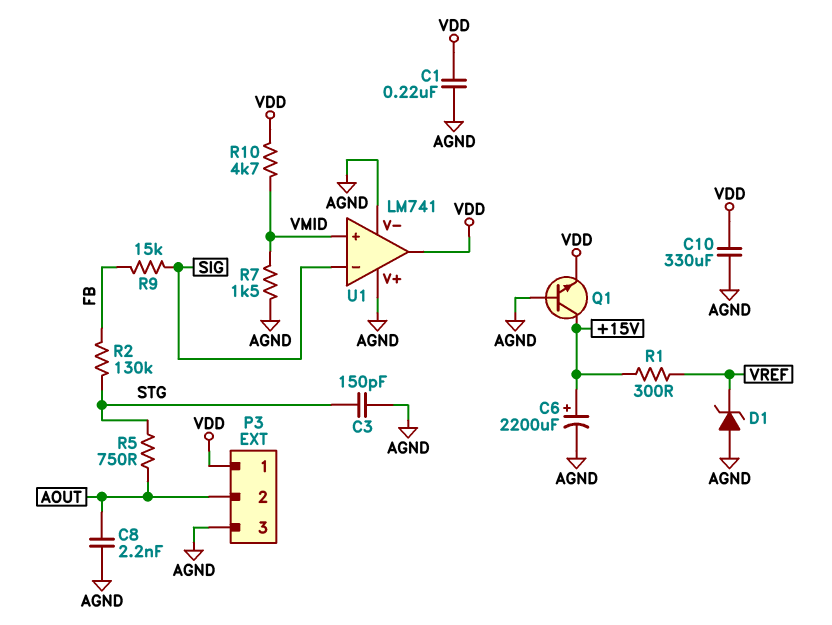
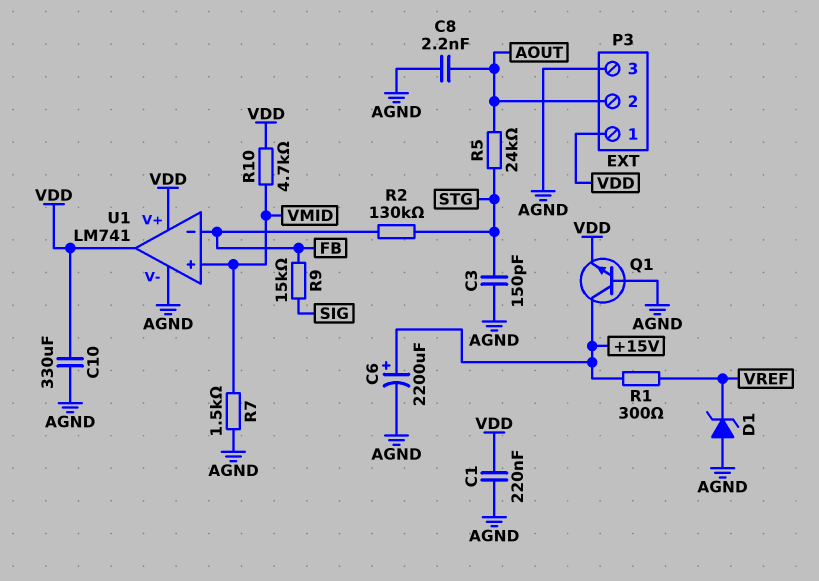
R5: 750 (AOUT, STG) -> 24k (AOUT, STG)
U1 pin V+: AGND -> VDD
U1 pin in-: SIG -> FB

